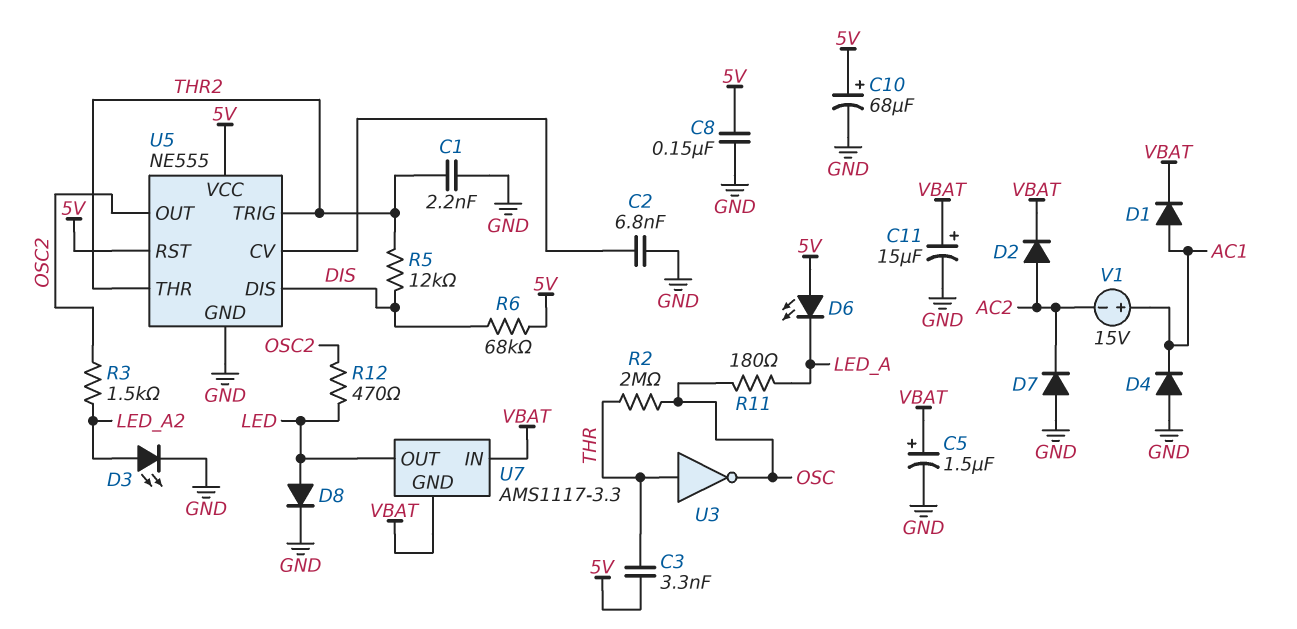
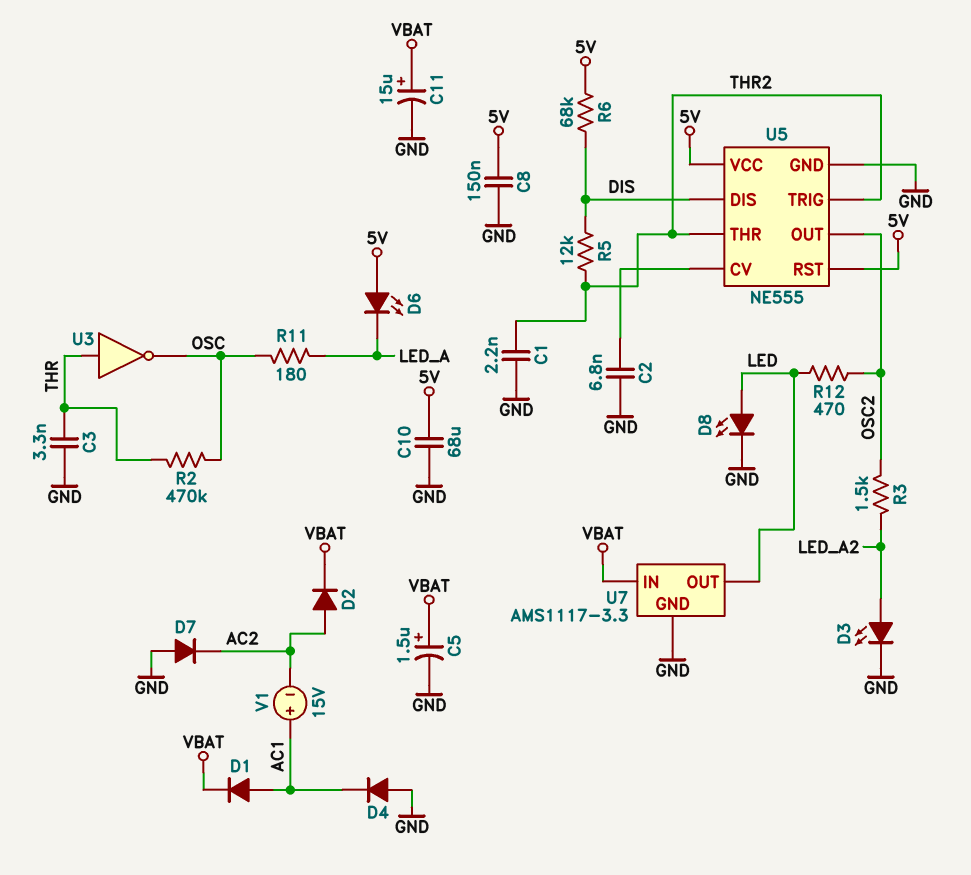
C3: 3.3nF (5V, THR) -> 3.3nF (GND, THR)
C10: 68uF (plus 5V, minus GND) -> 68uF (5V, GND)
D8: diode (A LED, K GND) -> LED (A LED, K GND)
R2: 2M (OSC, THR) -> 470k (OSC, THR)
U7 pin GND: VBAT -> GND

